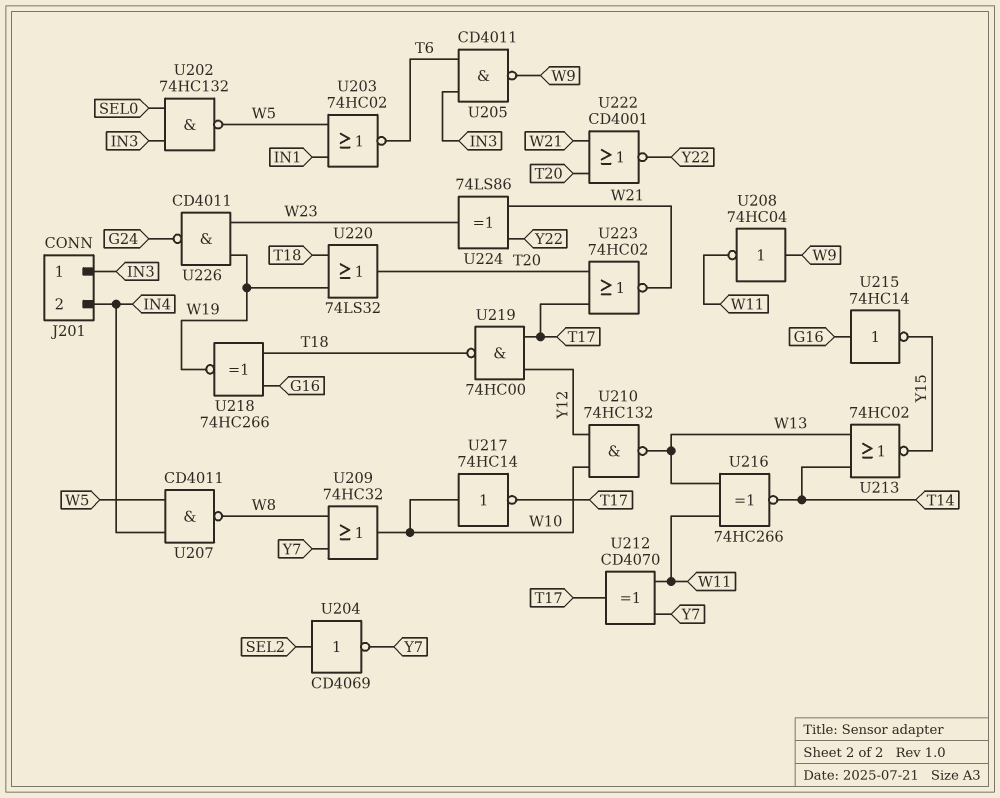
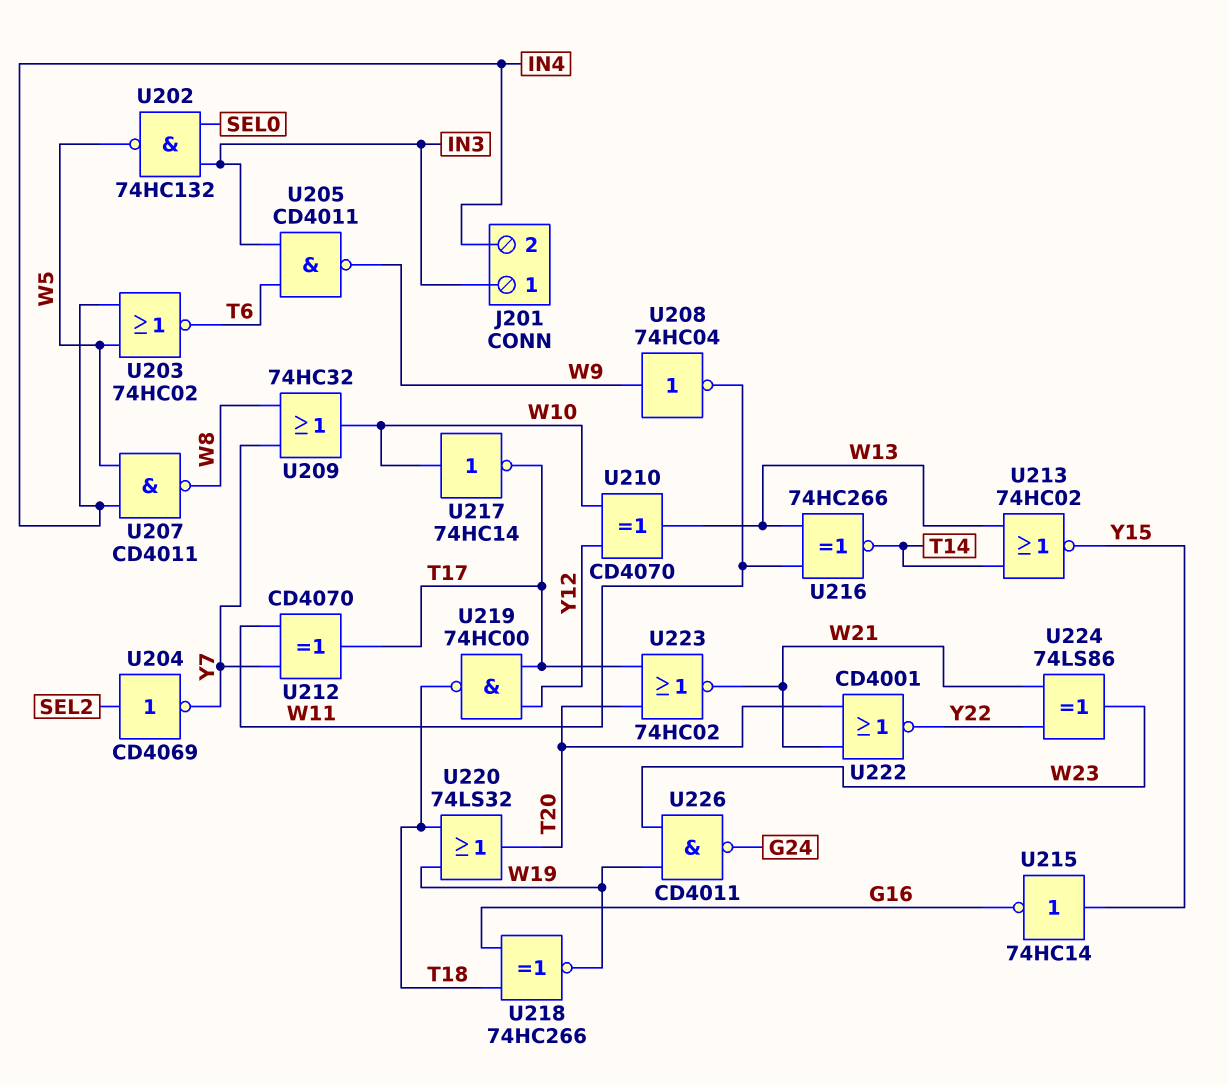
U203: NOR 74HC02 (in IN1, in W5, out T6) -> NOR 74HC02 (in IN4, in W5, out T6)
U210: NAND 74HC132 (in W10, in Y12, out W13) -> XOR CD4070 (in W10, in Y12, out W13)
U215: NOT 74HC14 (in G16, out Y15) -> NOT 74HC14 (in Y15, out G16)

